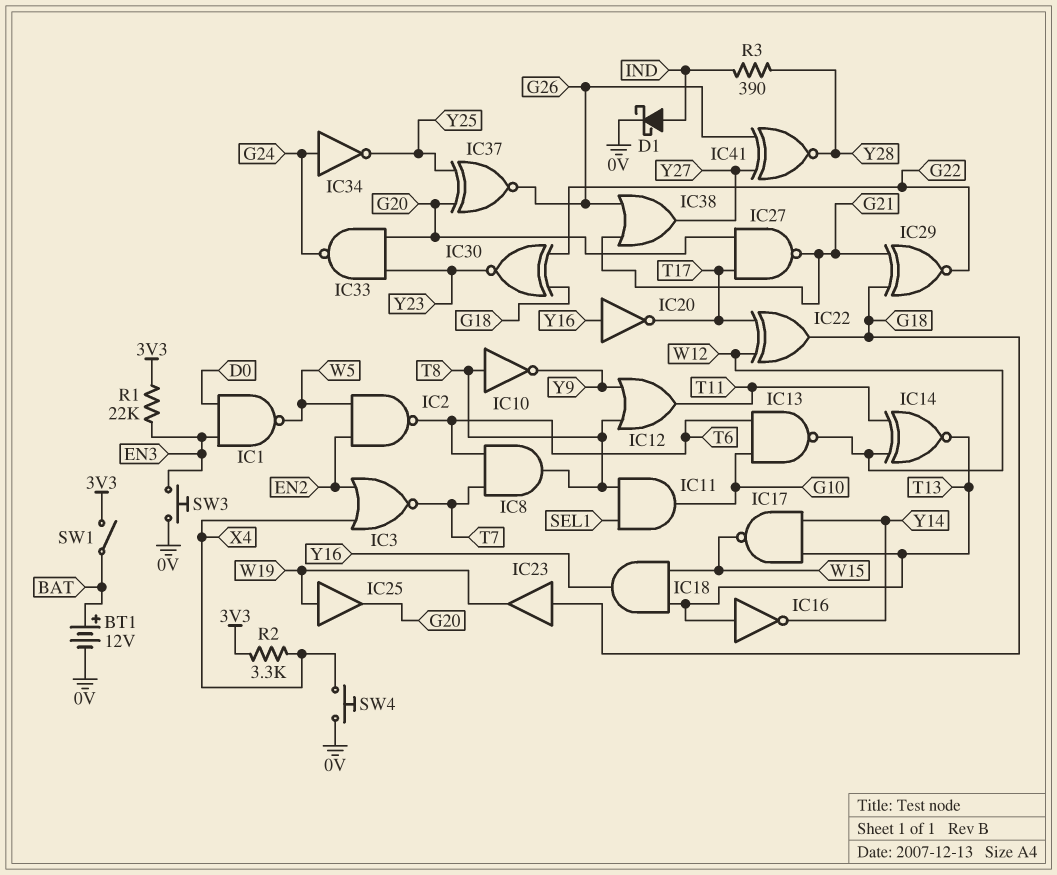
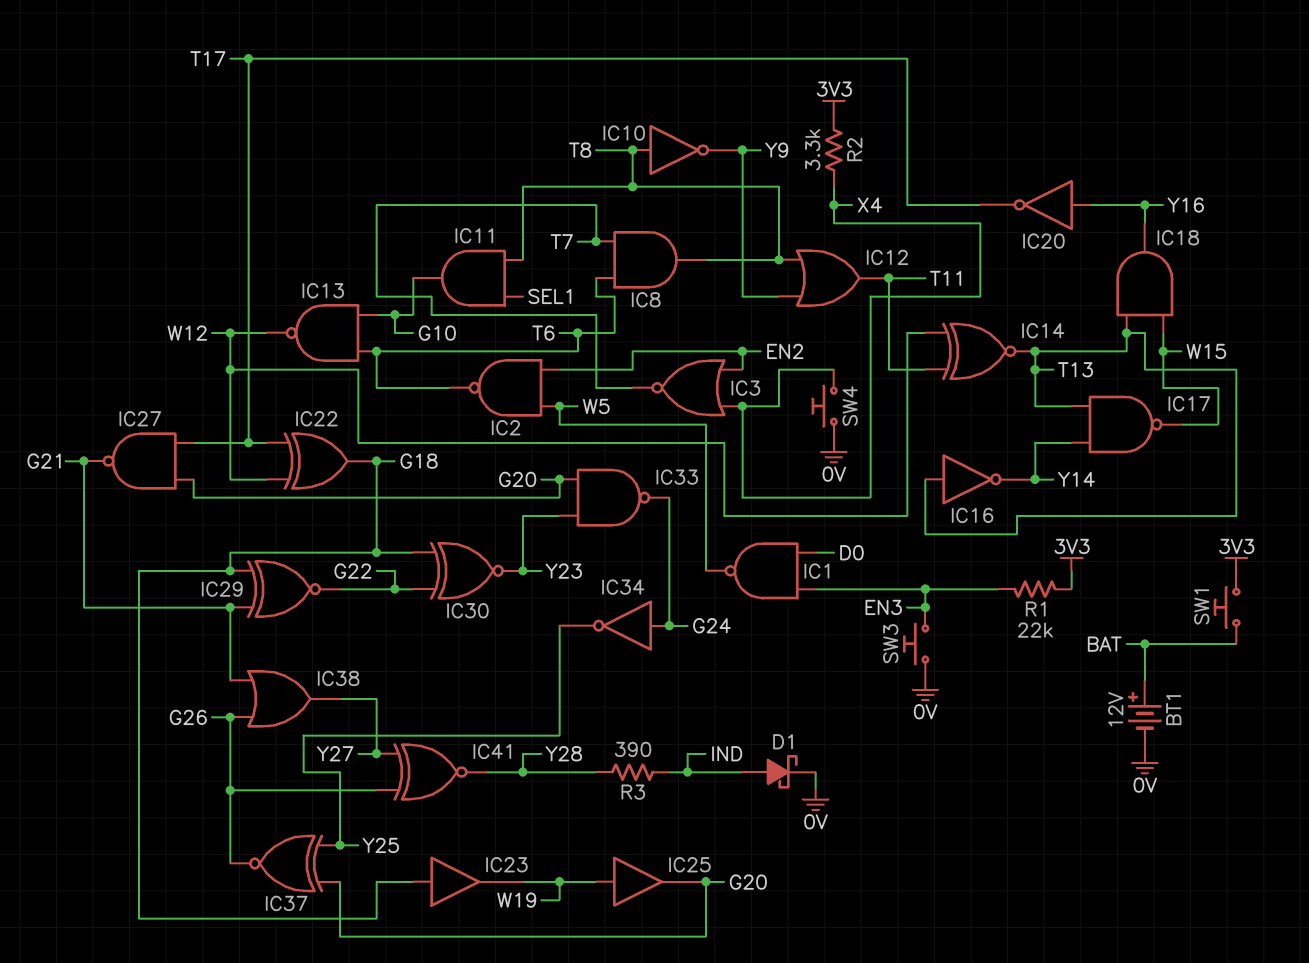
SW1: switch (3V3, BAT) -> button (3V3, BAT)

